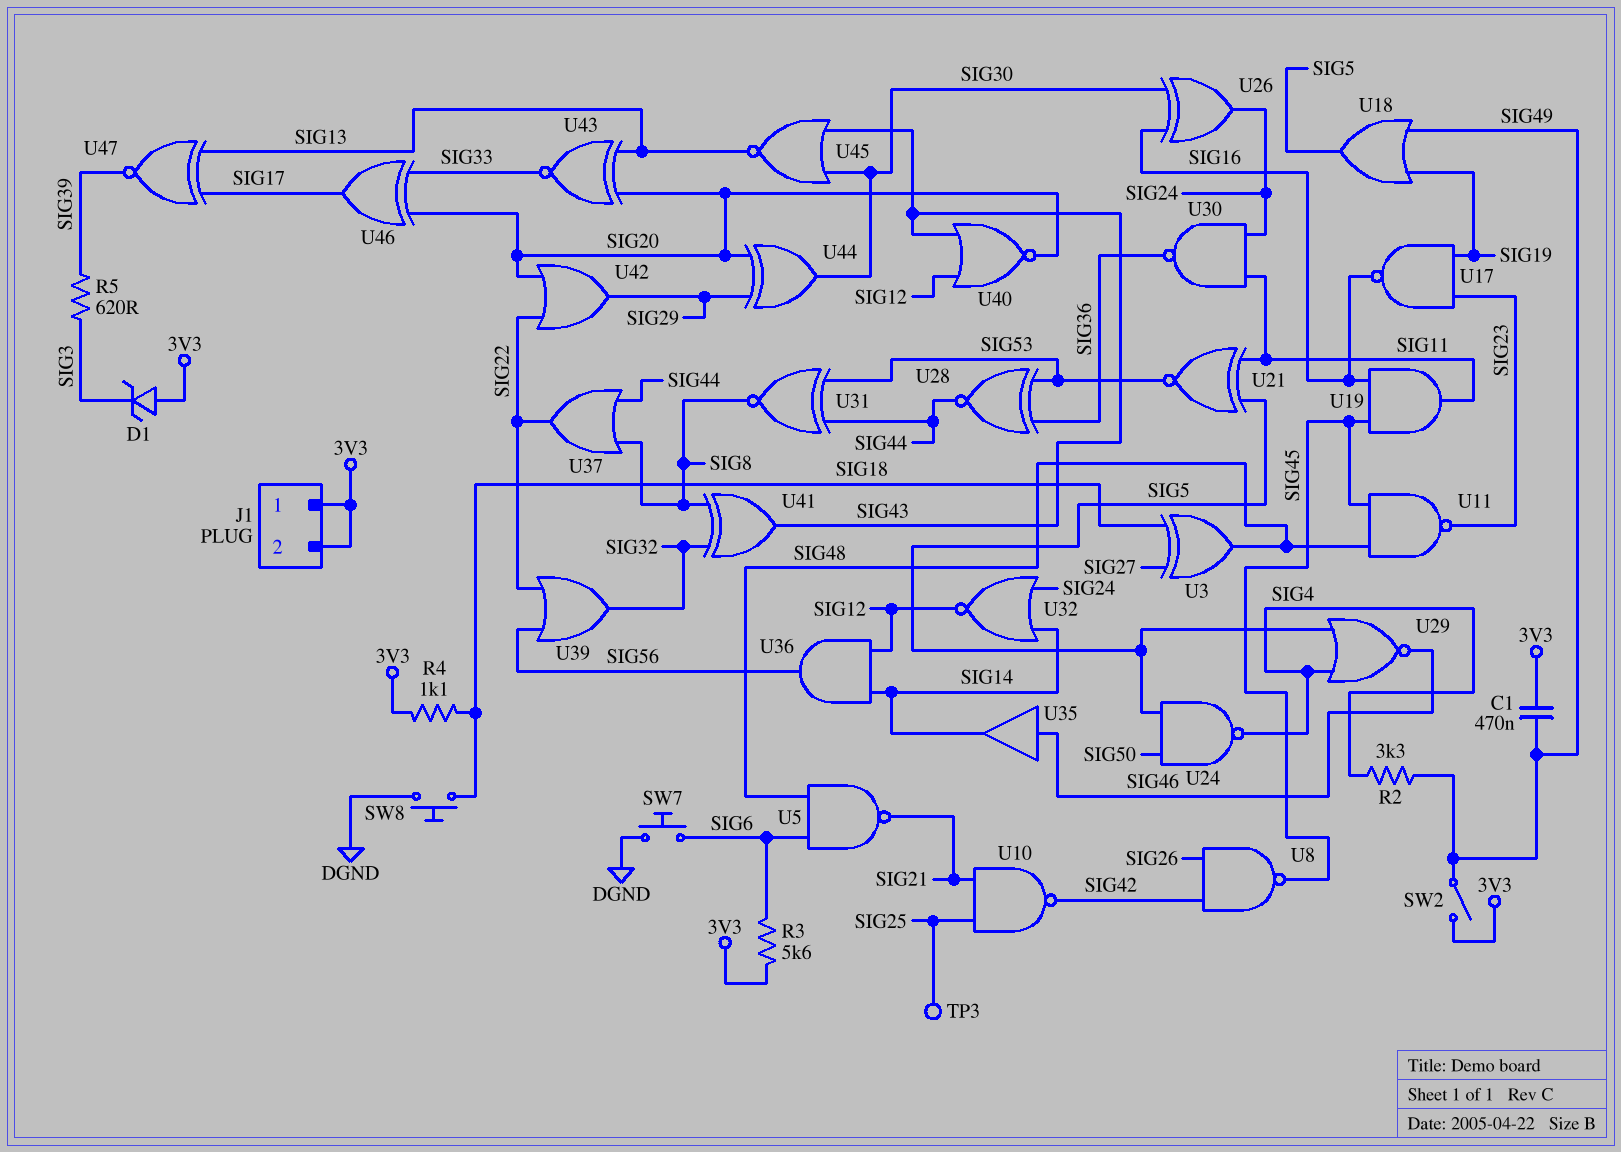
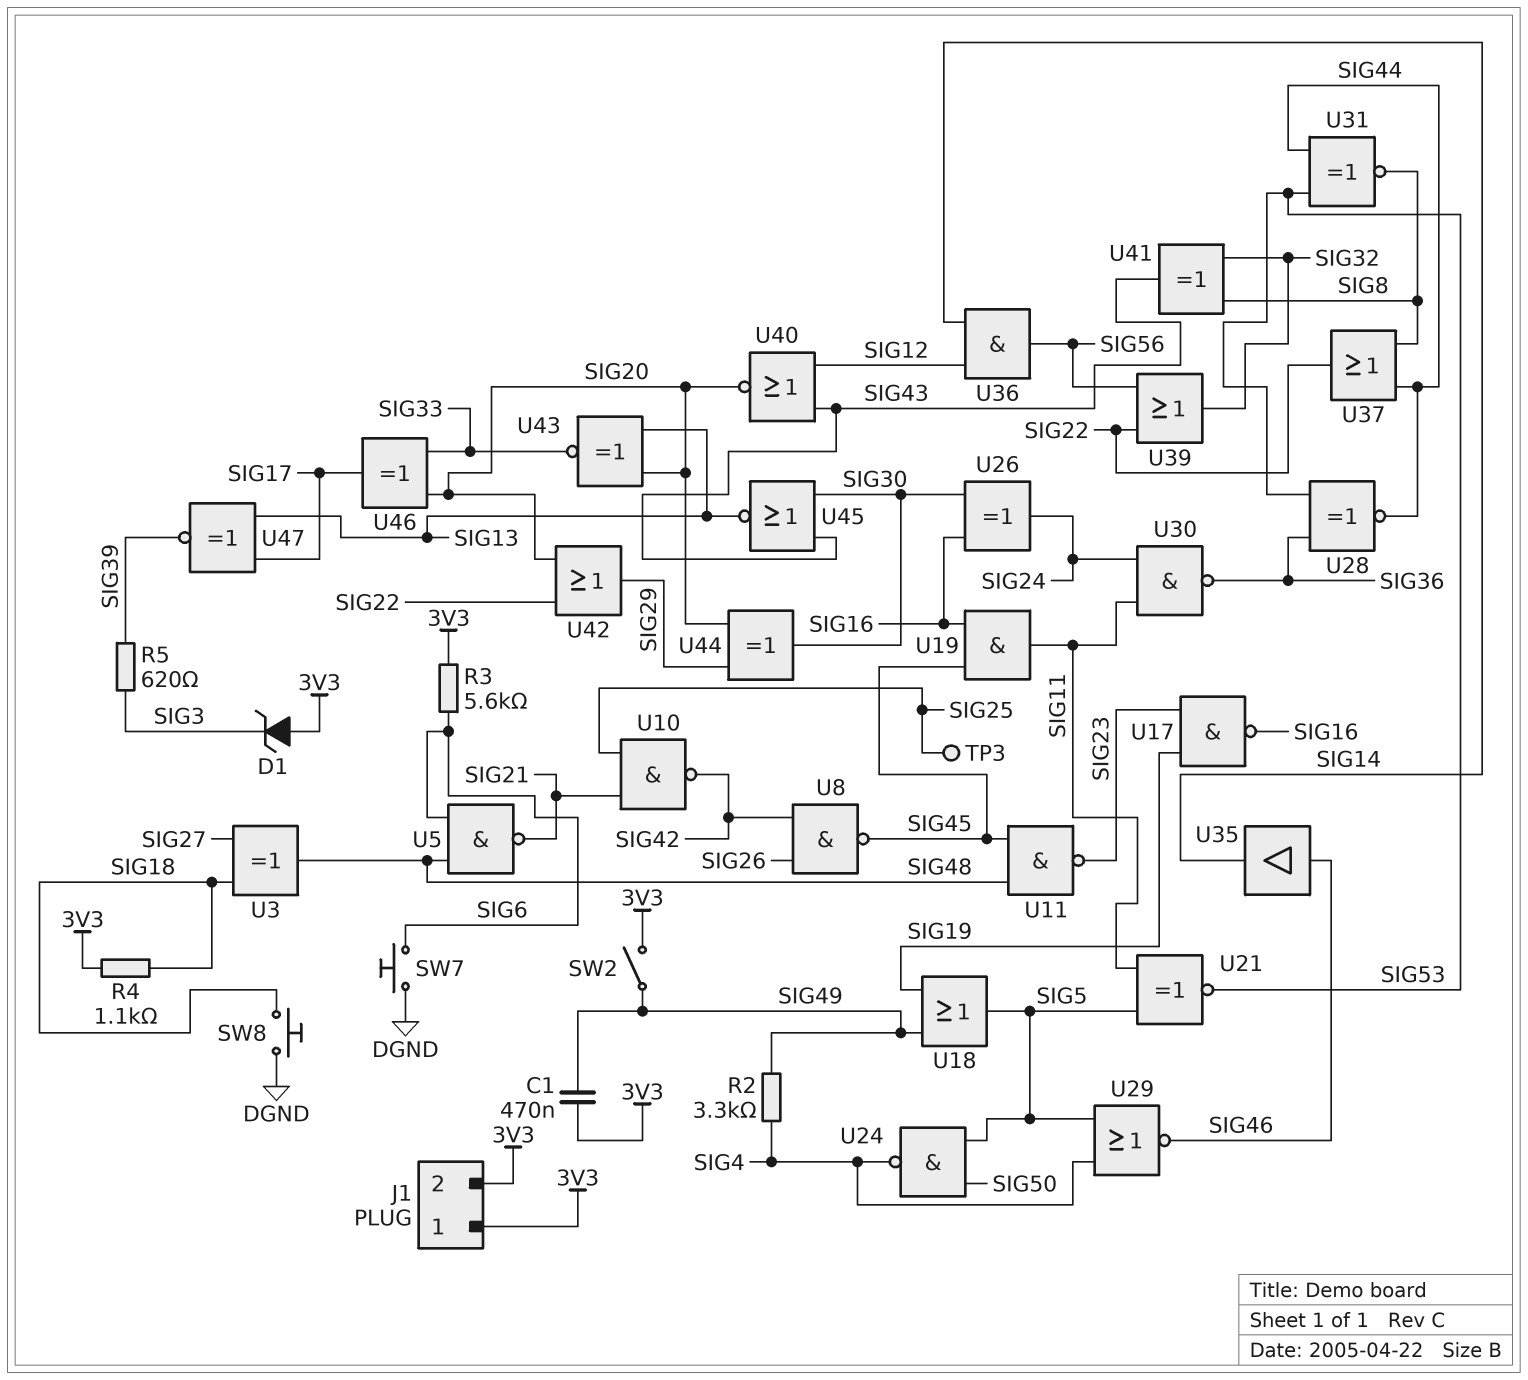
U32: NOR (in SIG14, in SIG24, out SIG12) -> none

